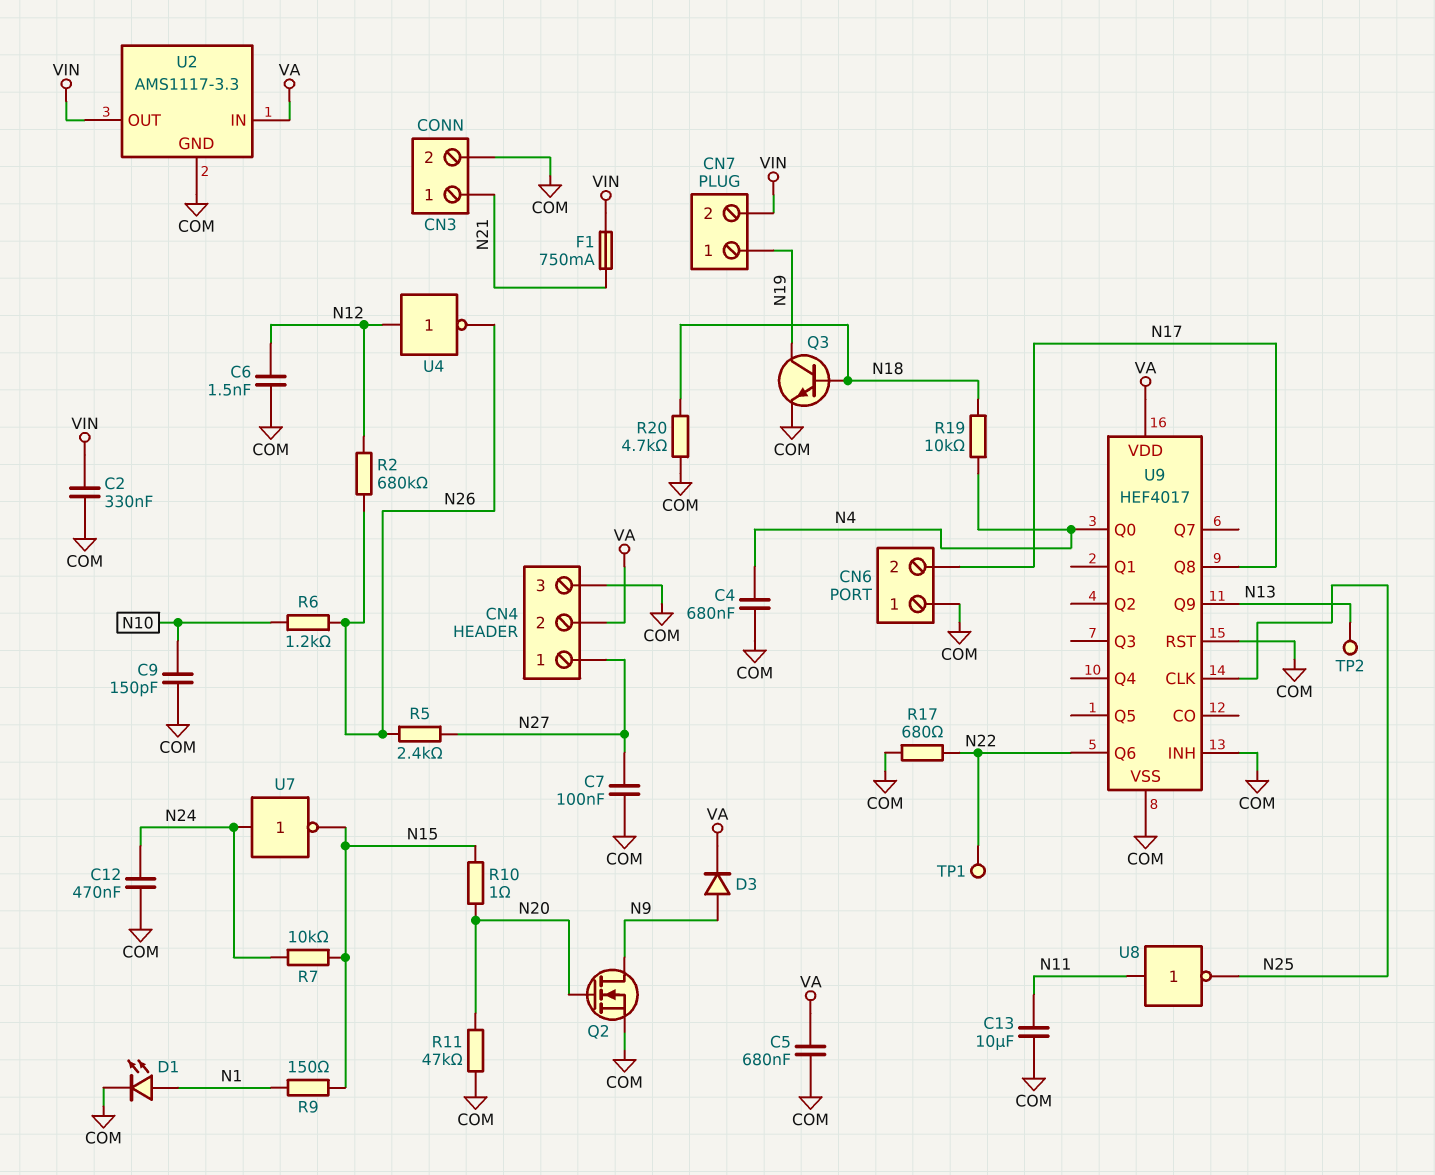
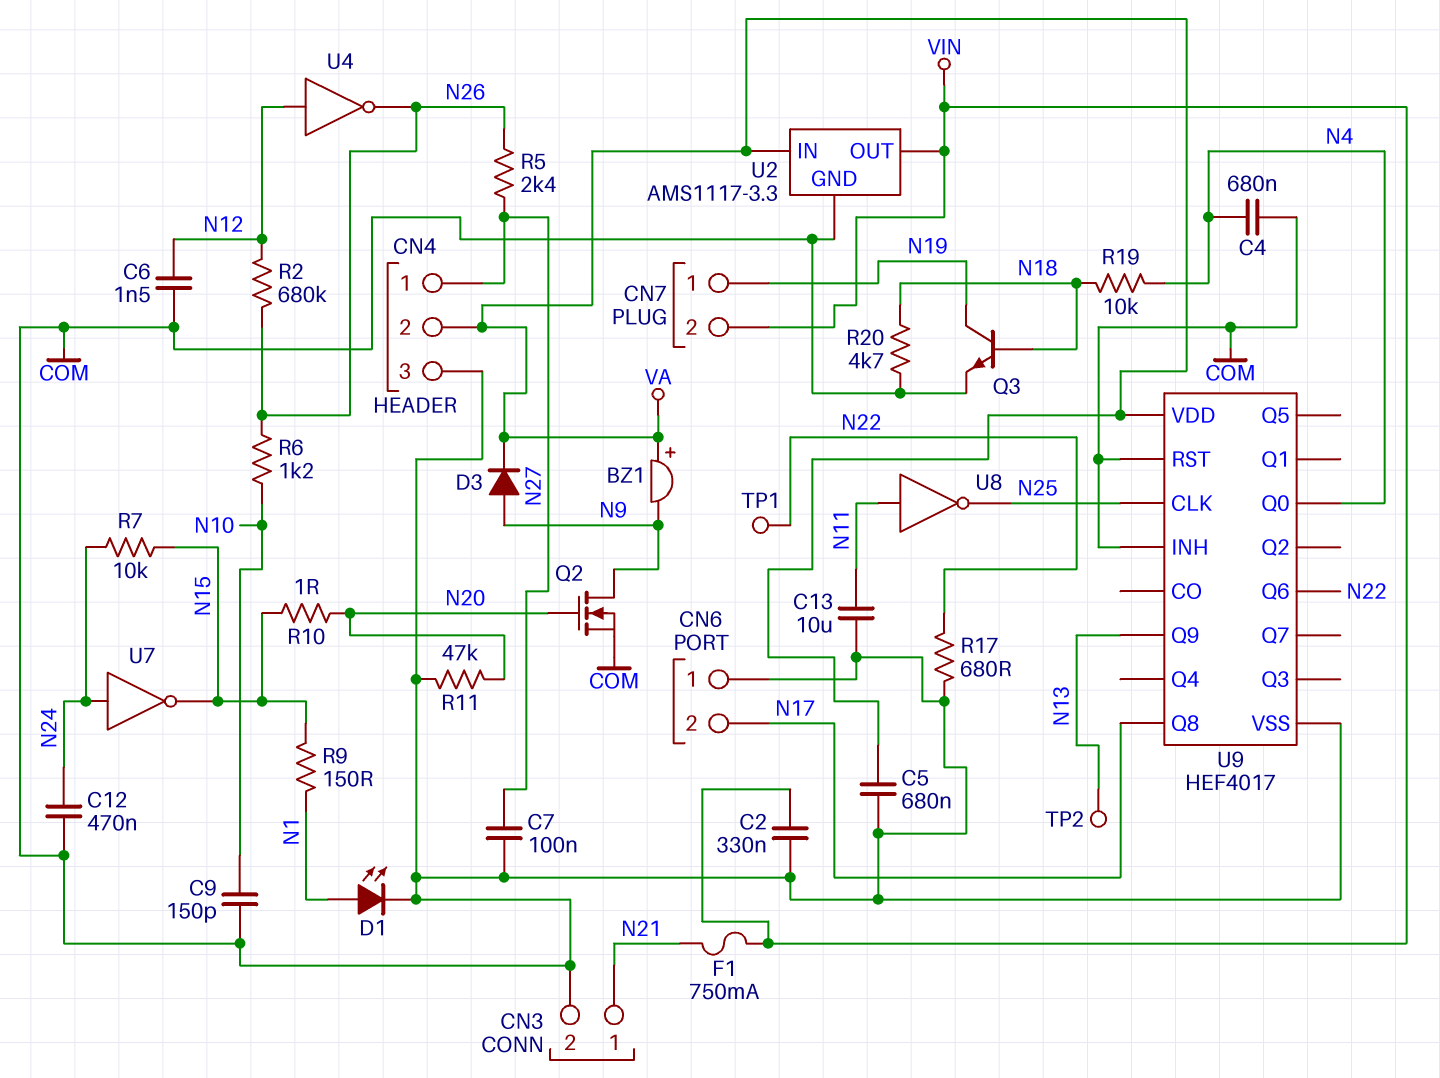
BZ1: none -> buzzer (plus VA, minus N9)

